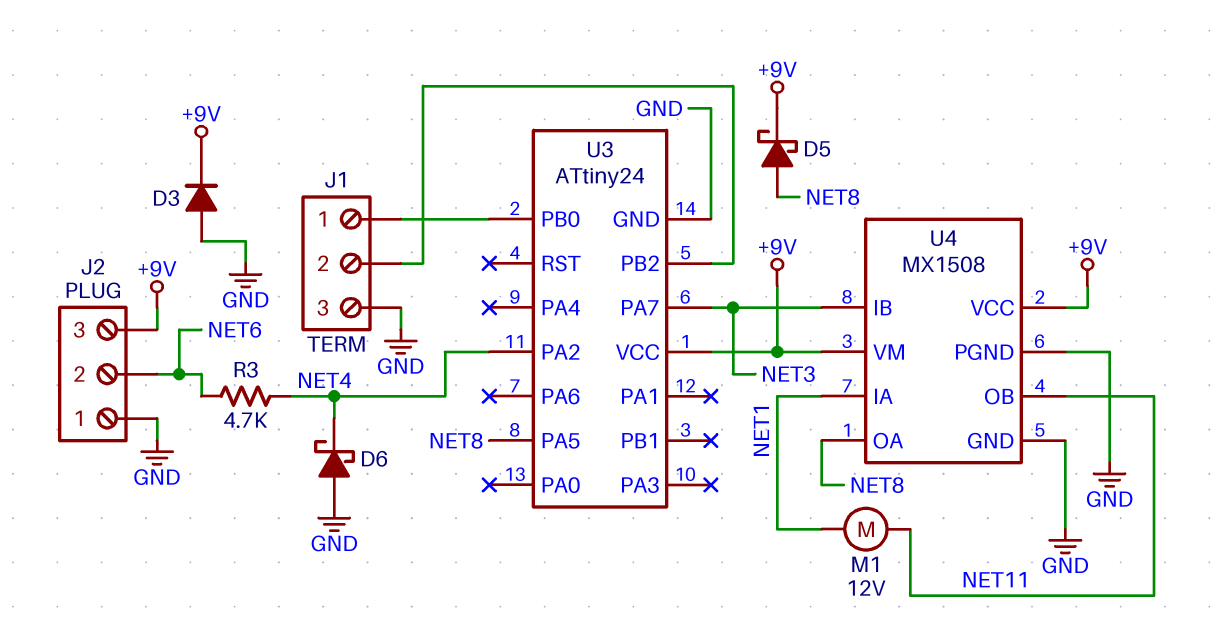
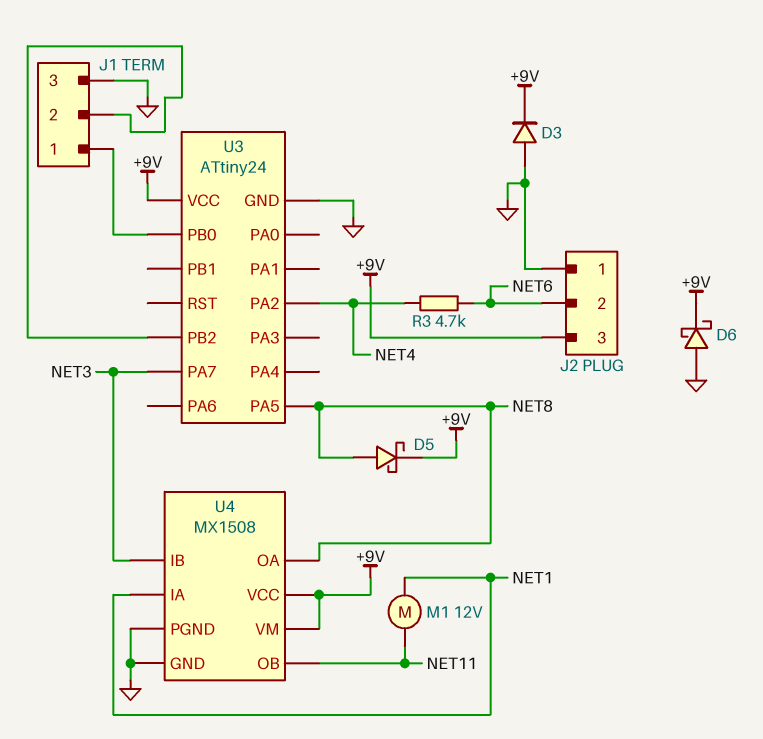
D6: schottky (A GND, K NET4) -> schottky (A GND, K +9V)

